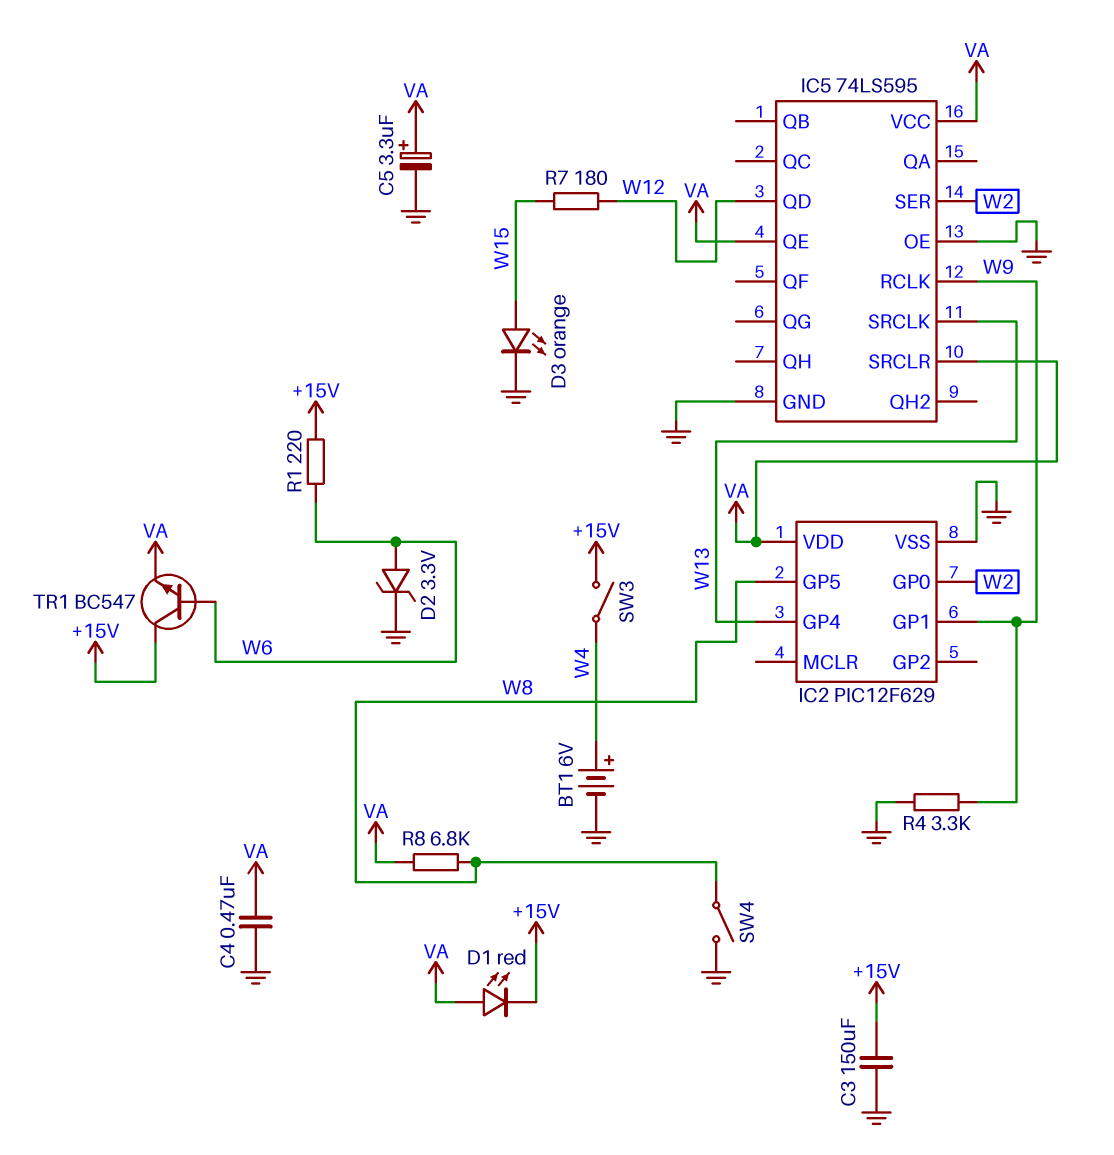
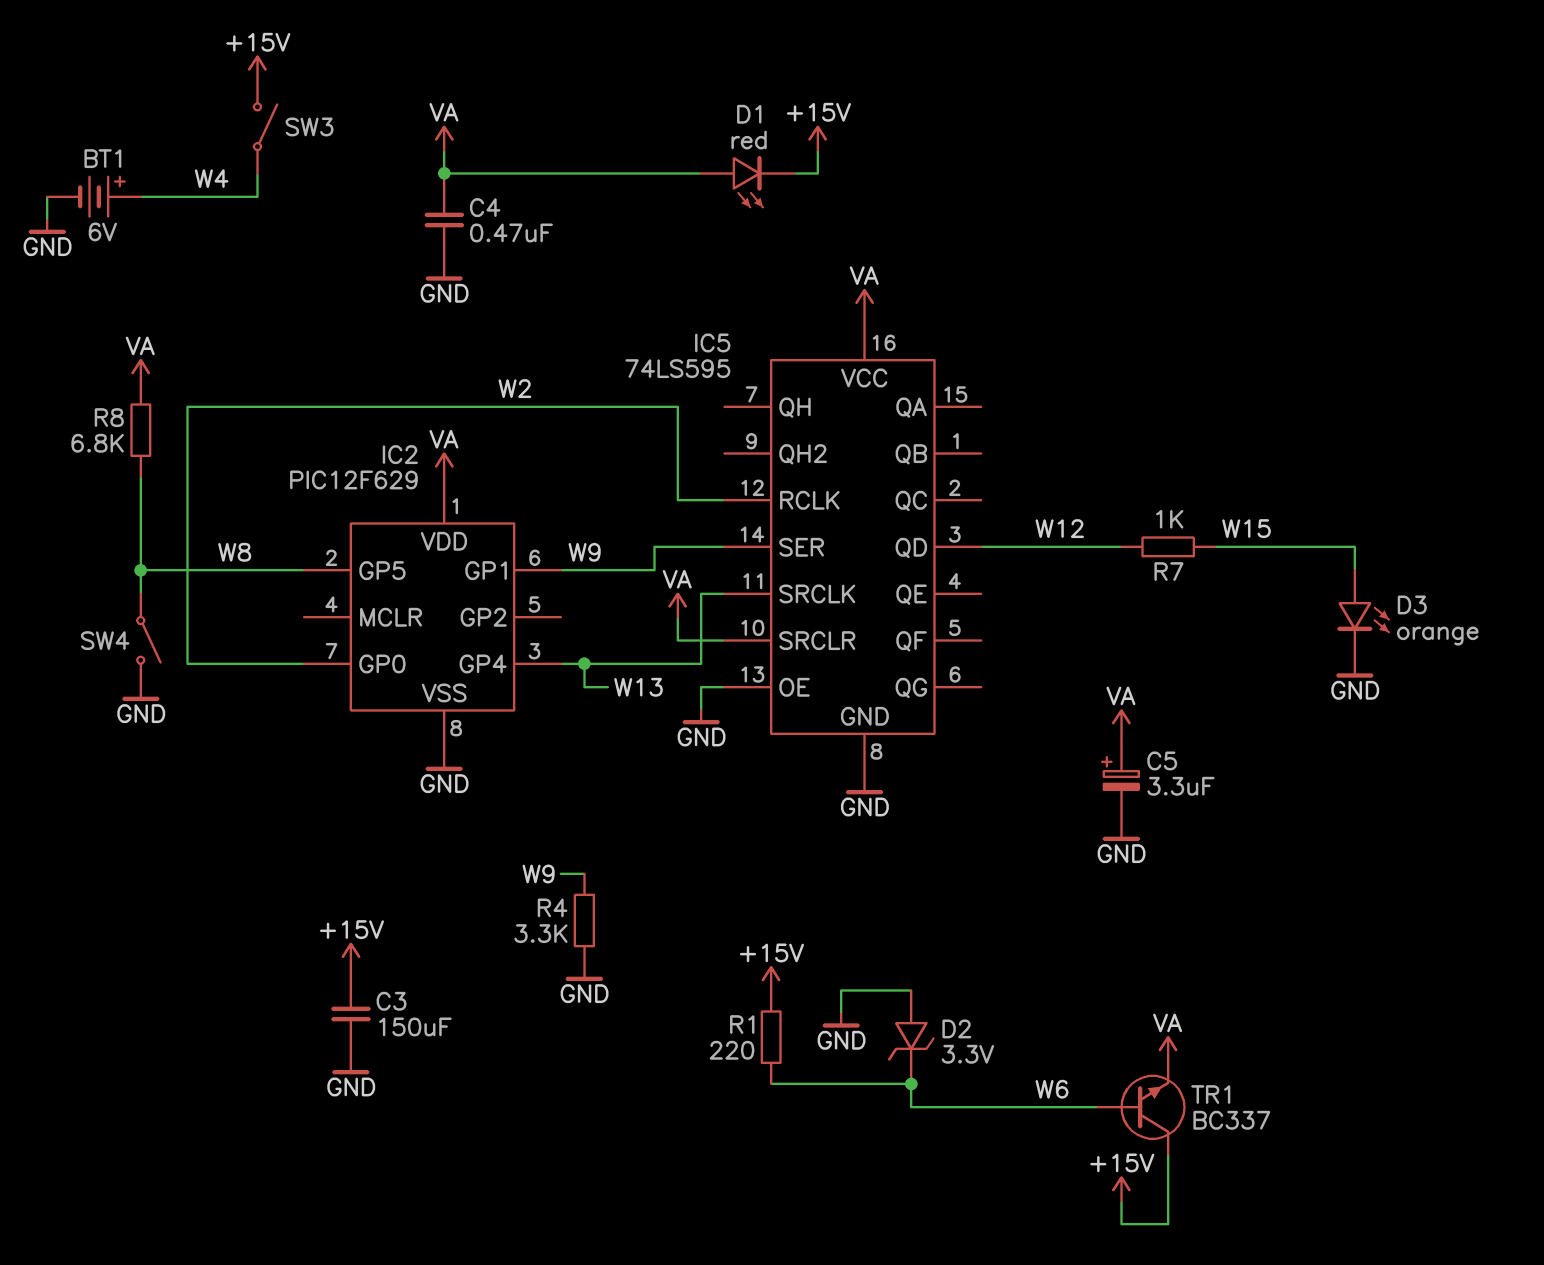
D2: zener 3.3V (A W6, K GND) -> zener 3.3V (A GND, K W6)
IC5 pin QE: VA -> none
IC5 pin RCLK: W9 -> W2
IC5 pin SER: W2 -> W9
R7: 180 (W12, W15) -> 1k (W12, W15)
TR1: NPN BC547 (B W6, C +15V, E VA) -> NPN BC337 (B W6, C +15V, E VA)

